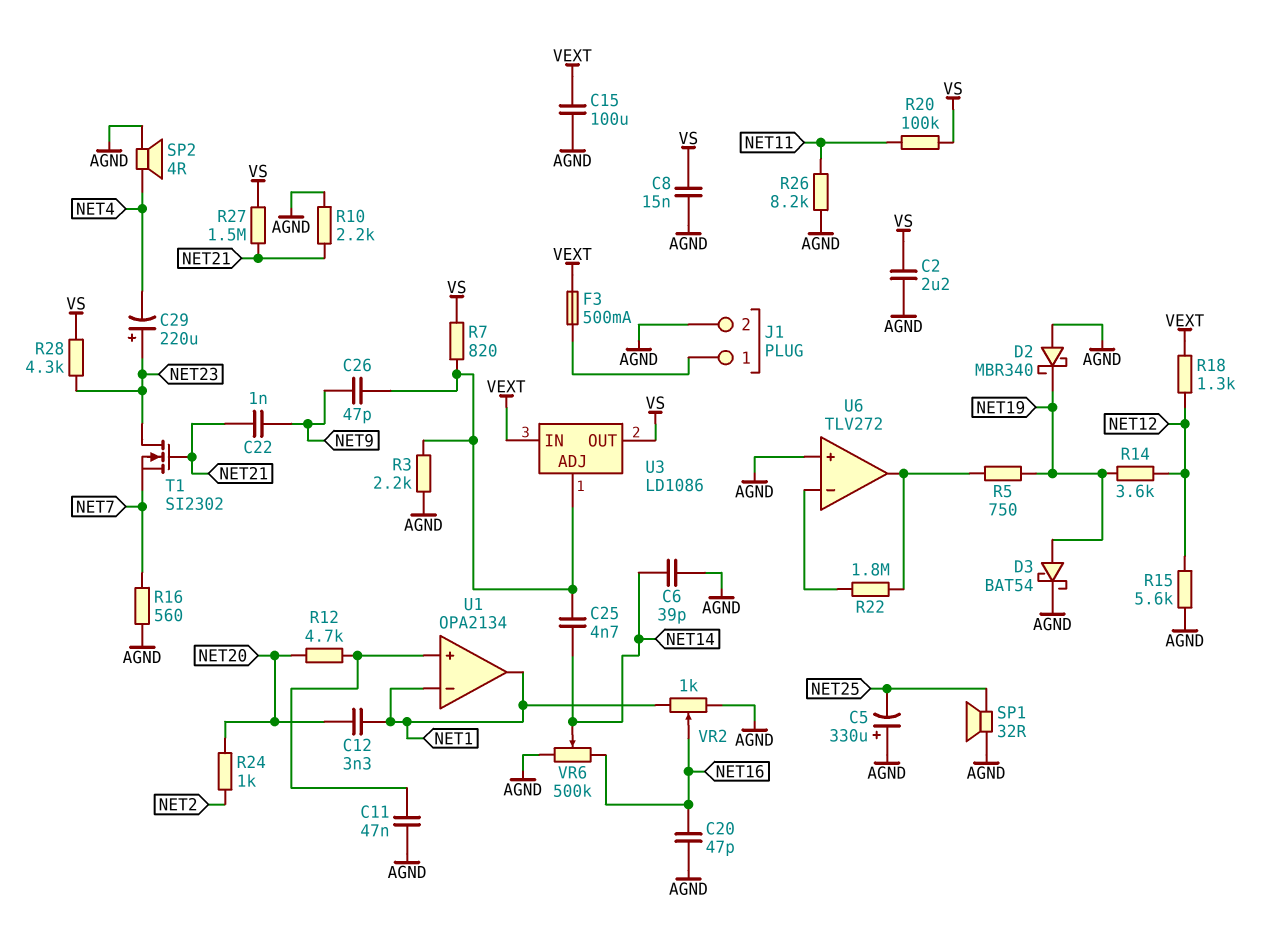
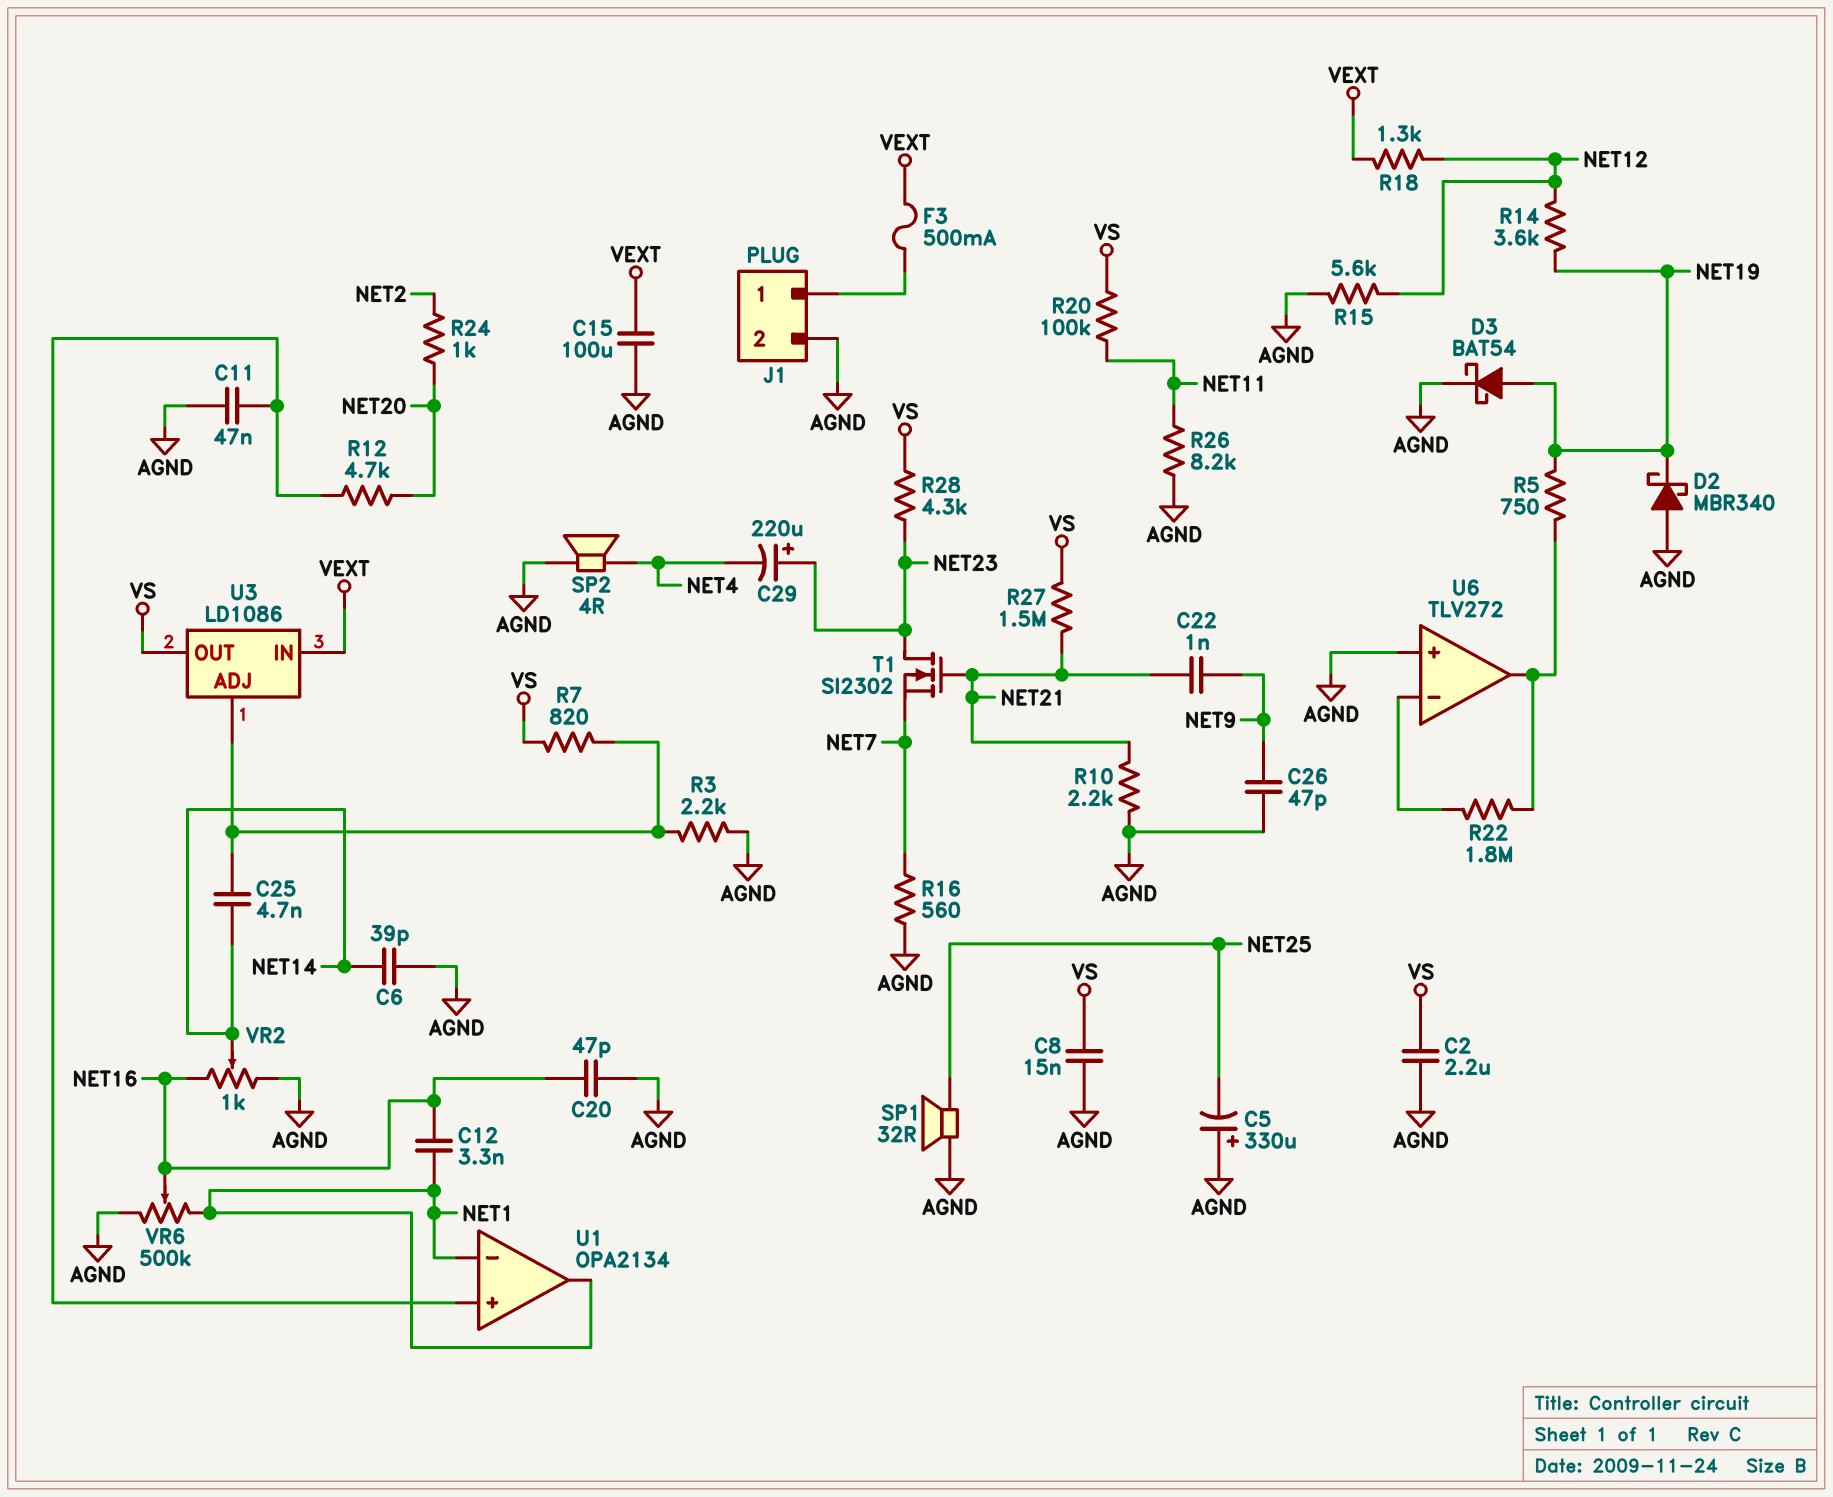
C12: 3.3nF (NET1, NET20) -> 3.3nF (NET1, NET16)
C26: 47pF (NET9, U3/ADJ) -> 47pF (AGND, NET9)
VR2: 1k (AGND, NET1, wiper NET16) -> 1k (AGND, NET16, wiper NET14)
VR6: 500k (AGND, NET16, wiper NET14) -> 500k (AGND, NET1, wiper NET16)

